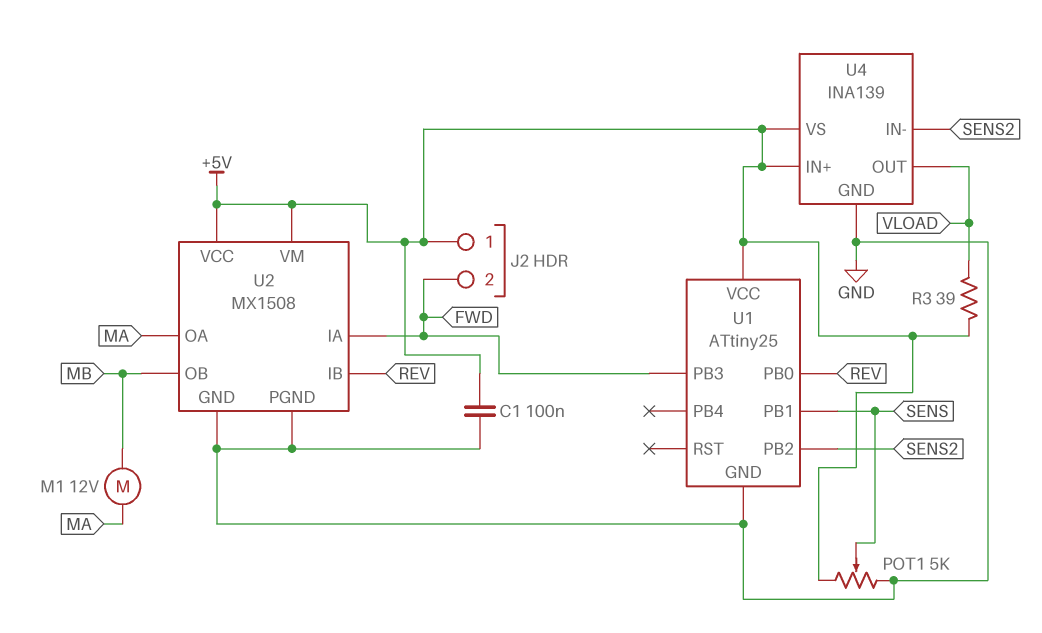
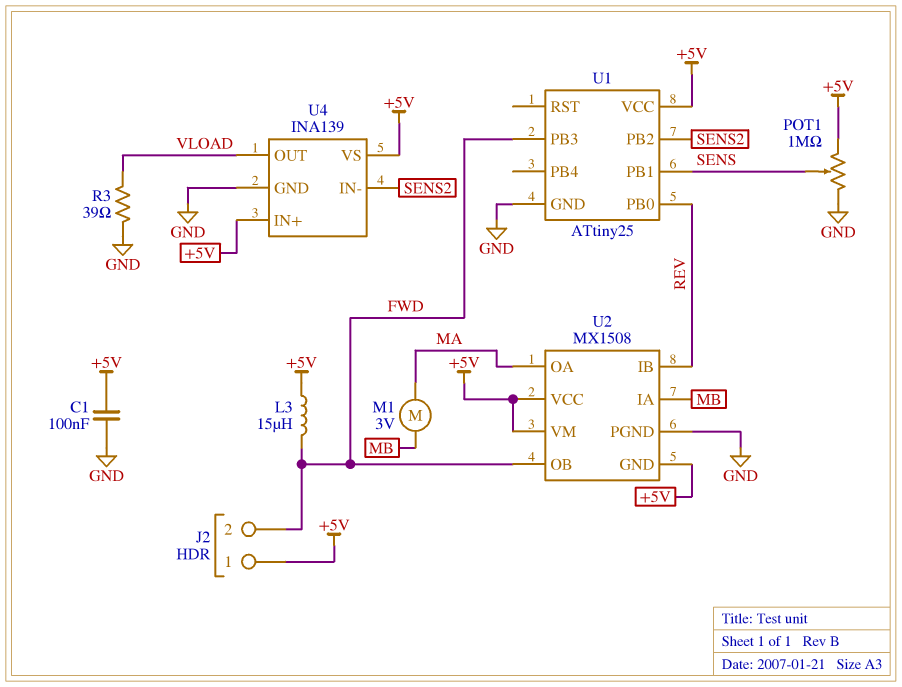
L3: none -> 15uH (+5V, FWD)
M1: motor 12V (MA, MB) -> motor 3V (MA, MB)
POT1: 5k (+5V, GND, wiper SENS) -> 1M (+5V, GND, wiper SENS)
R3: 39 (+5V, VLOAD) -> 39 (GND, VLOAD)
U2 pin GND: GND -> +5V
U2 pin IA: FWD -> MB
U2 pin OB: MB -> FWD

